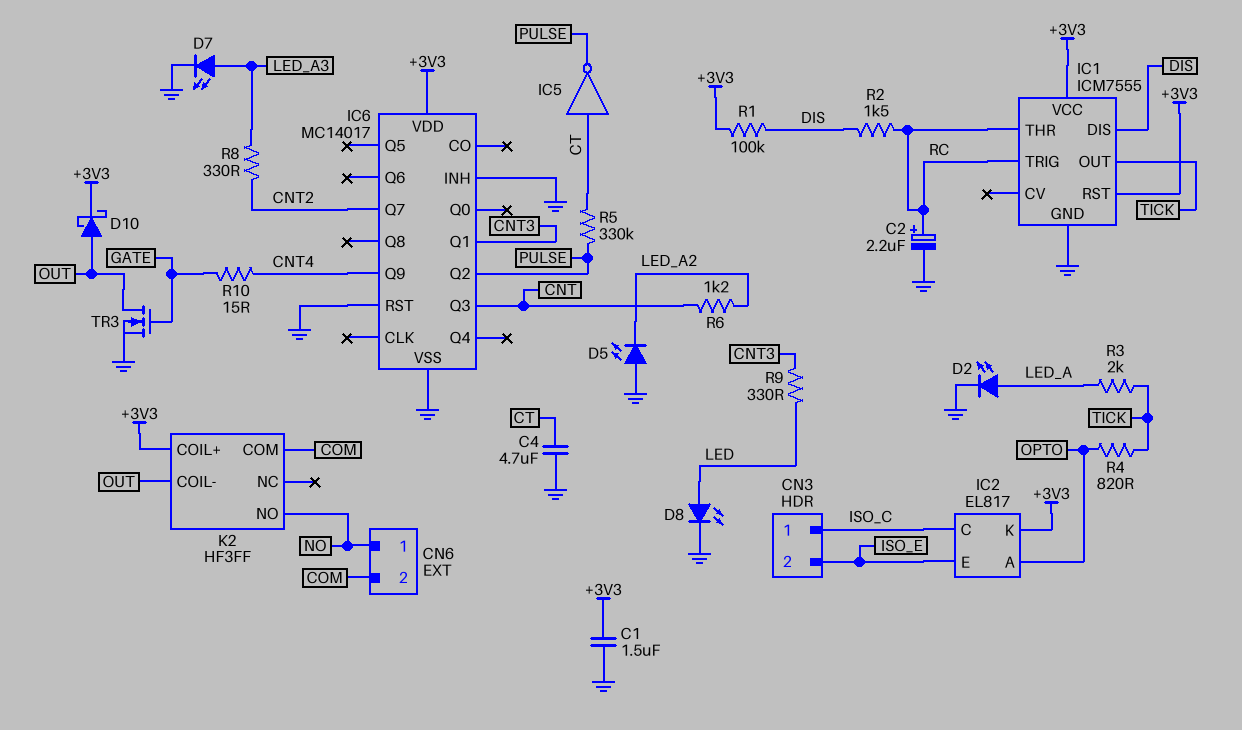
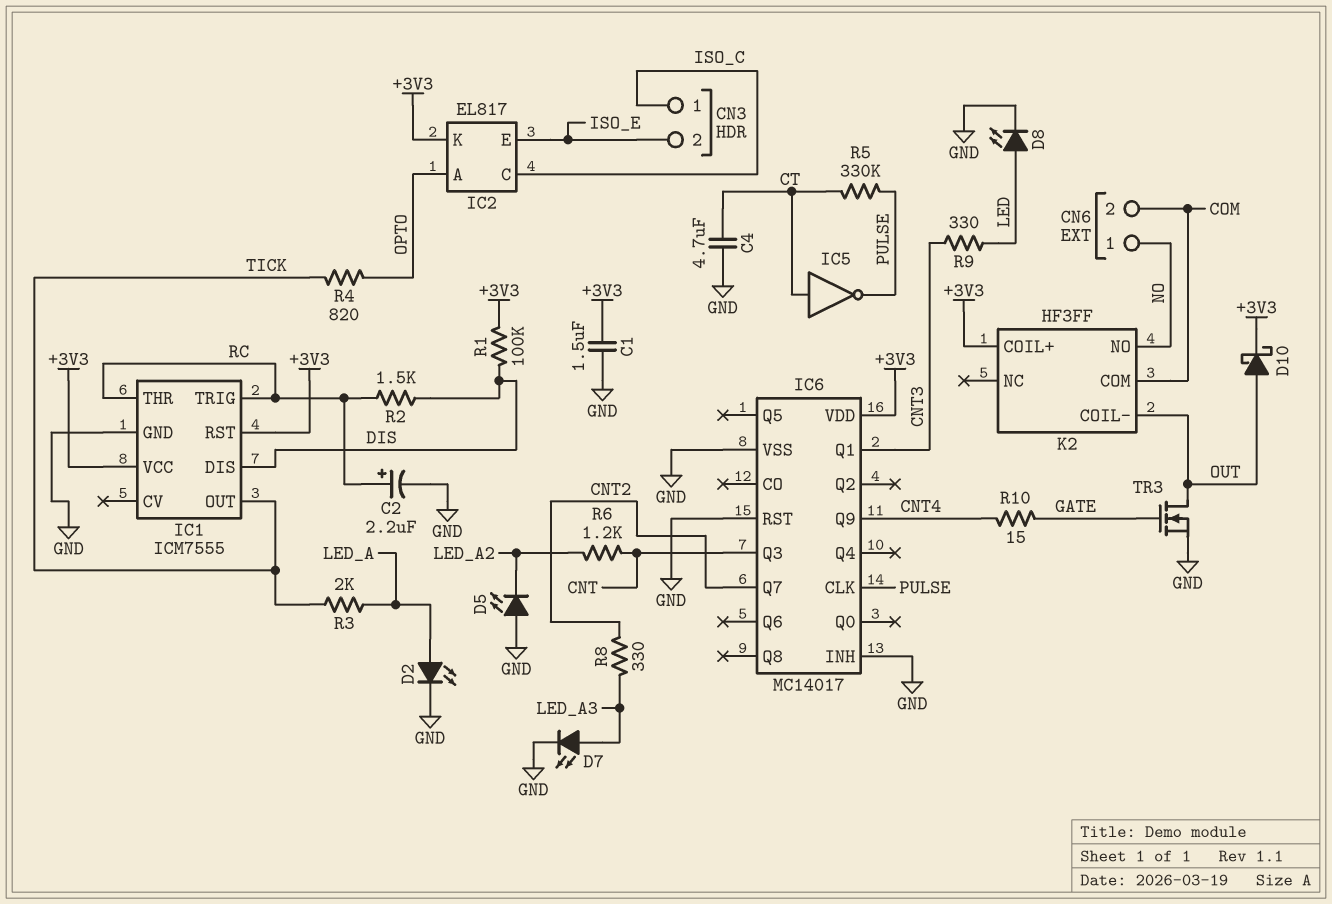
IC6 pin CLK: none -> PULSE
IC6 pin Q2: PULSE -> none

